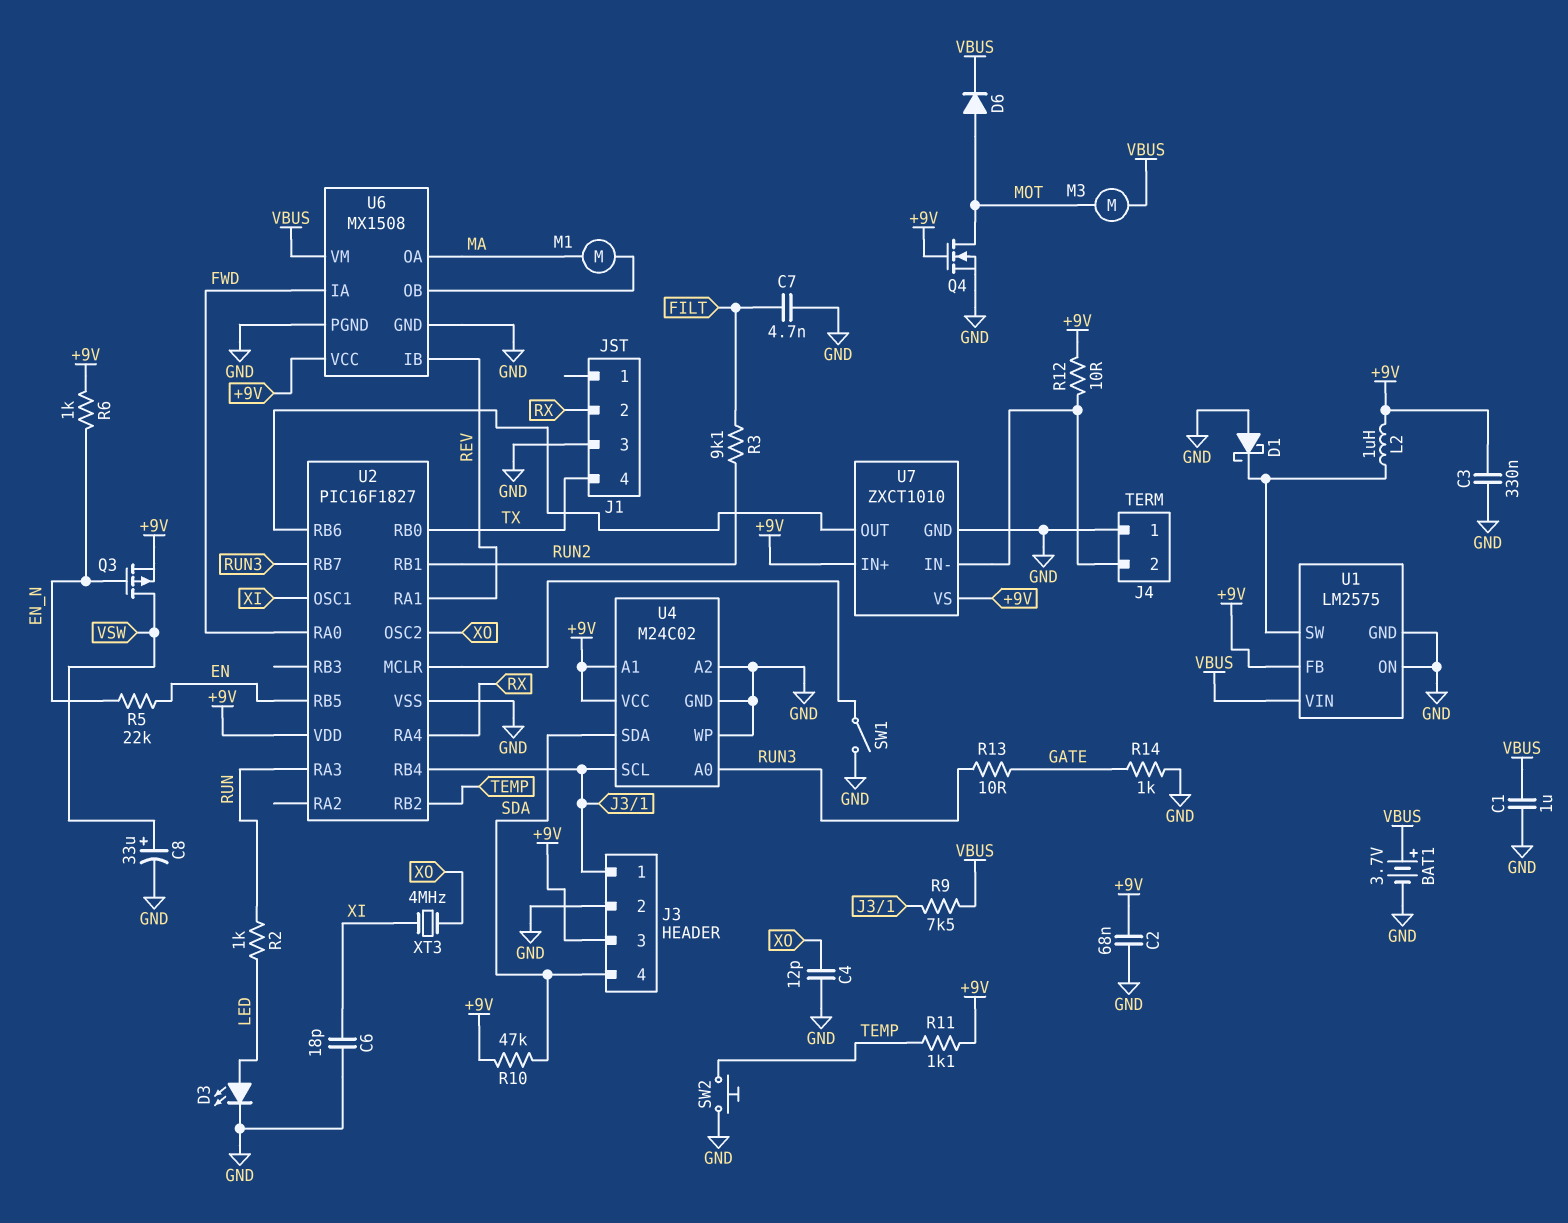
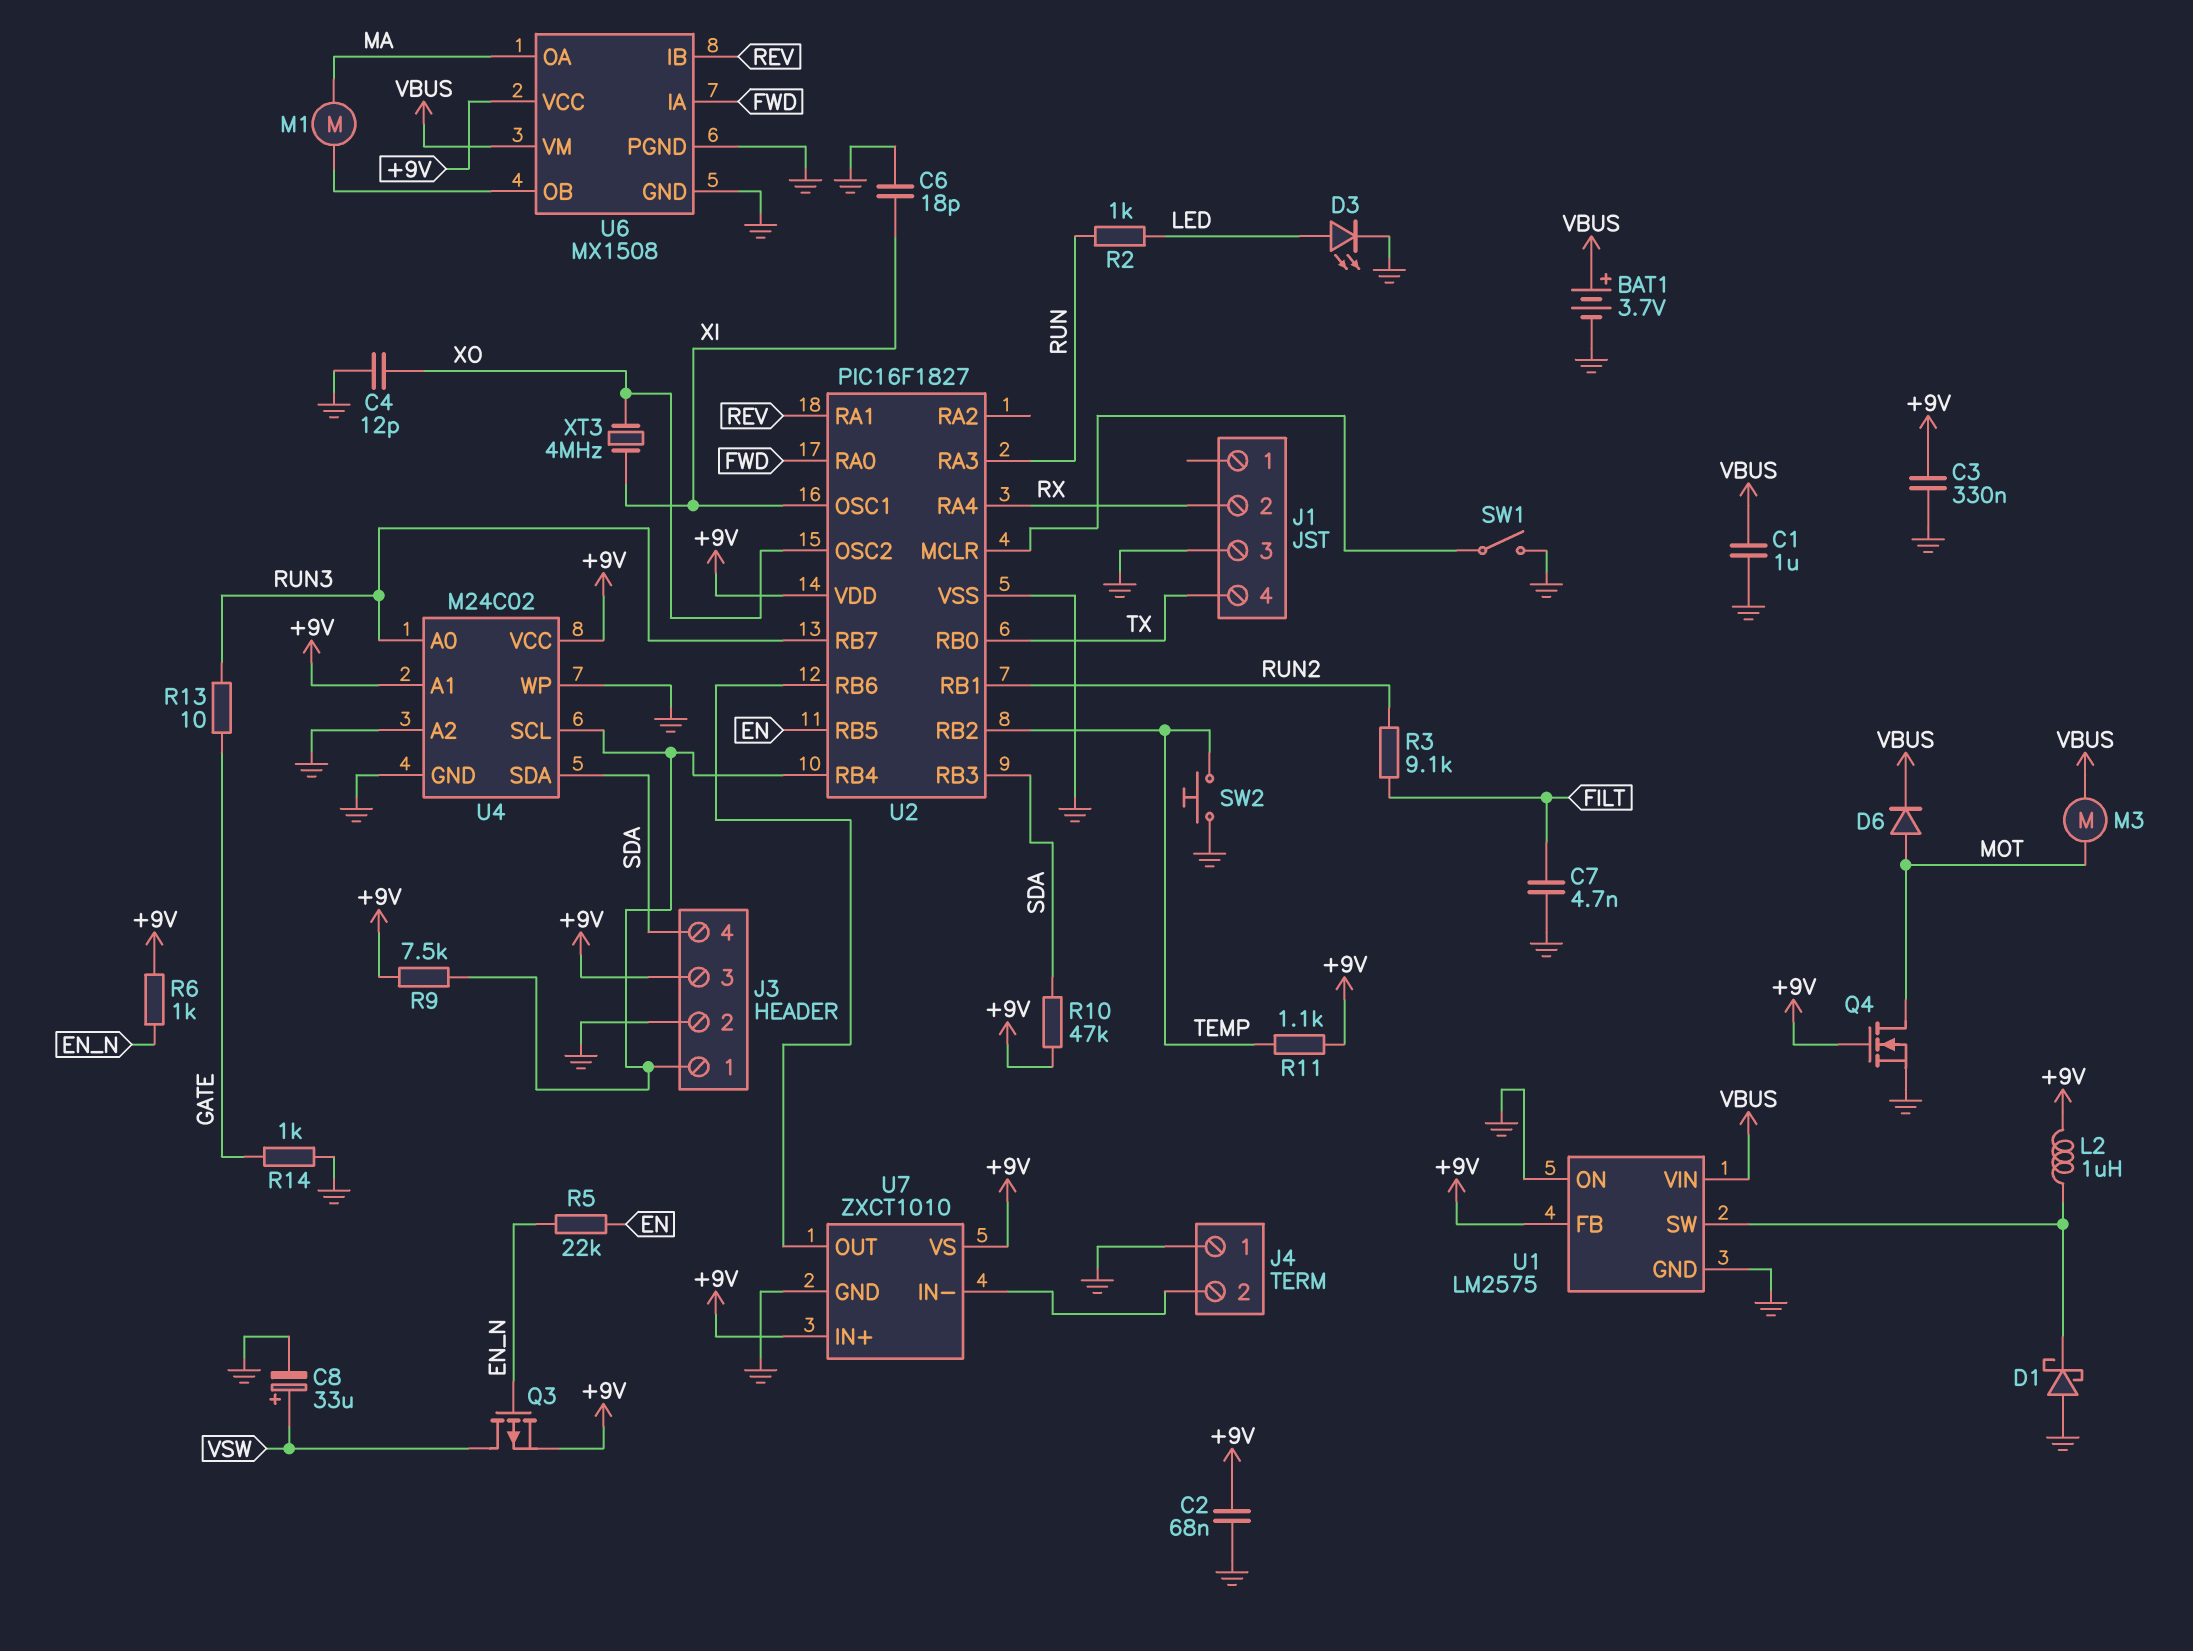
R9: 7.5k (J3/1, VBUS) -> 7.5k (+9V, J3/1)
R12: 10 (+9V, J4/2) -> none
U2 pin RB3: none -> SDA

